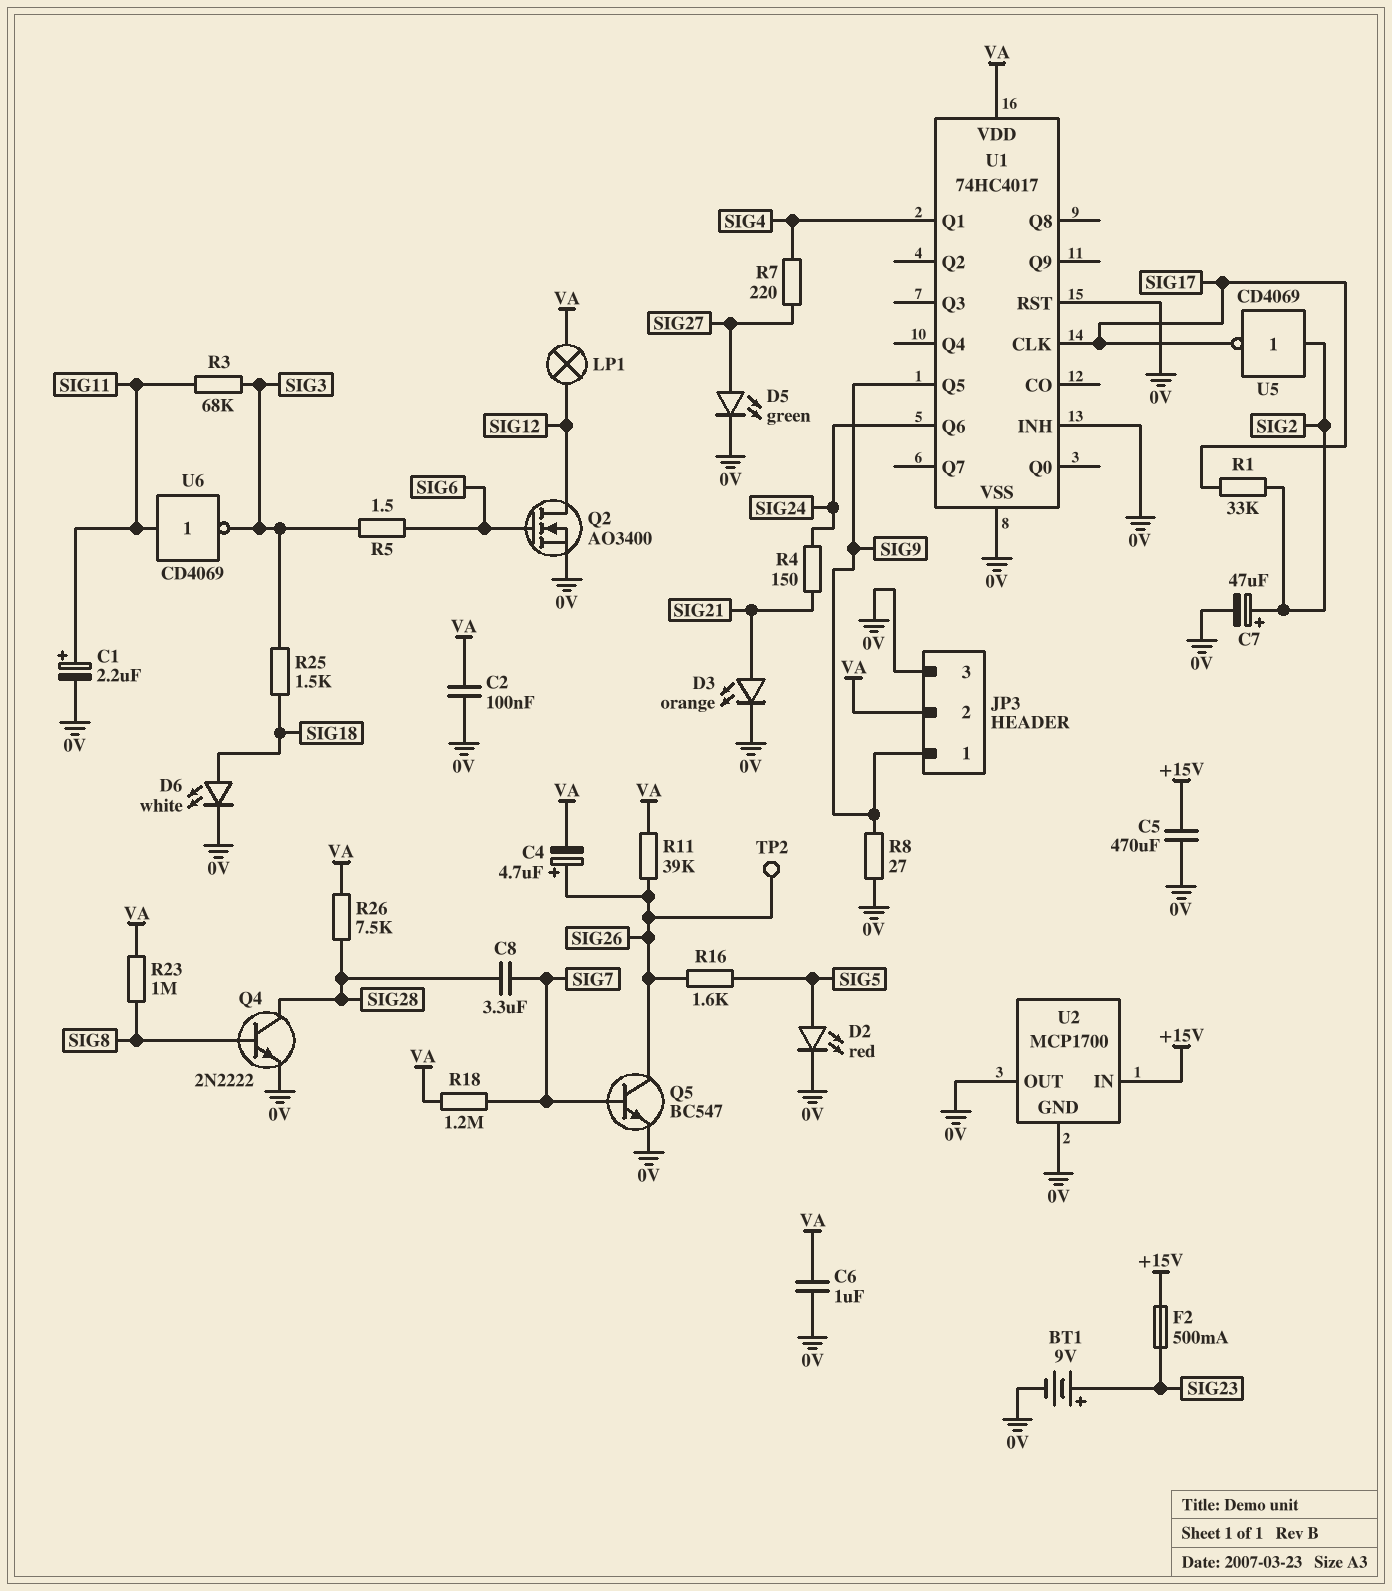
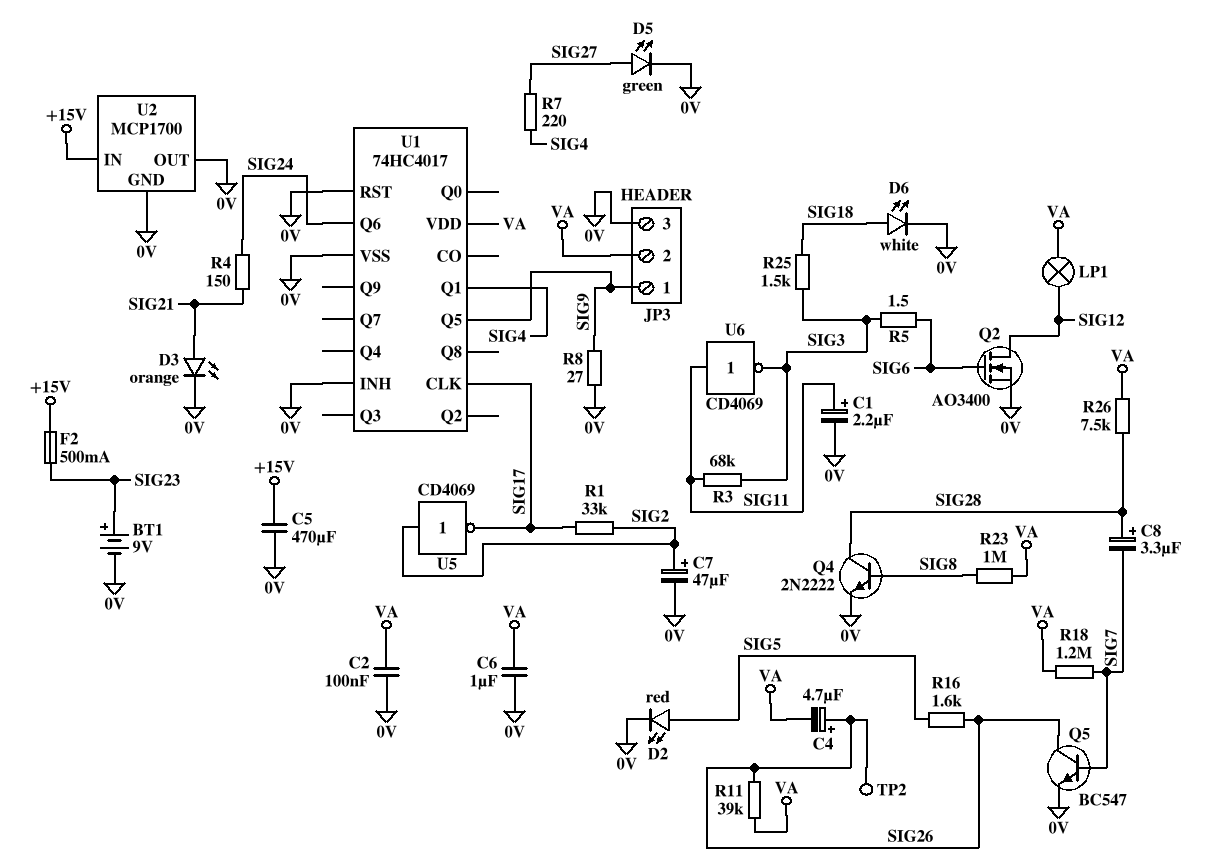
C8: 3.3uF (SIG7, SIG28) -> 3.3uF (plus SIG28, minus SIG7)

